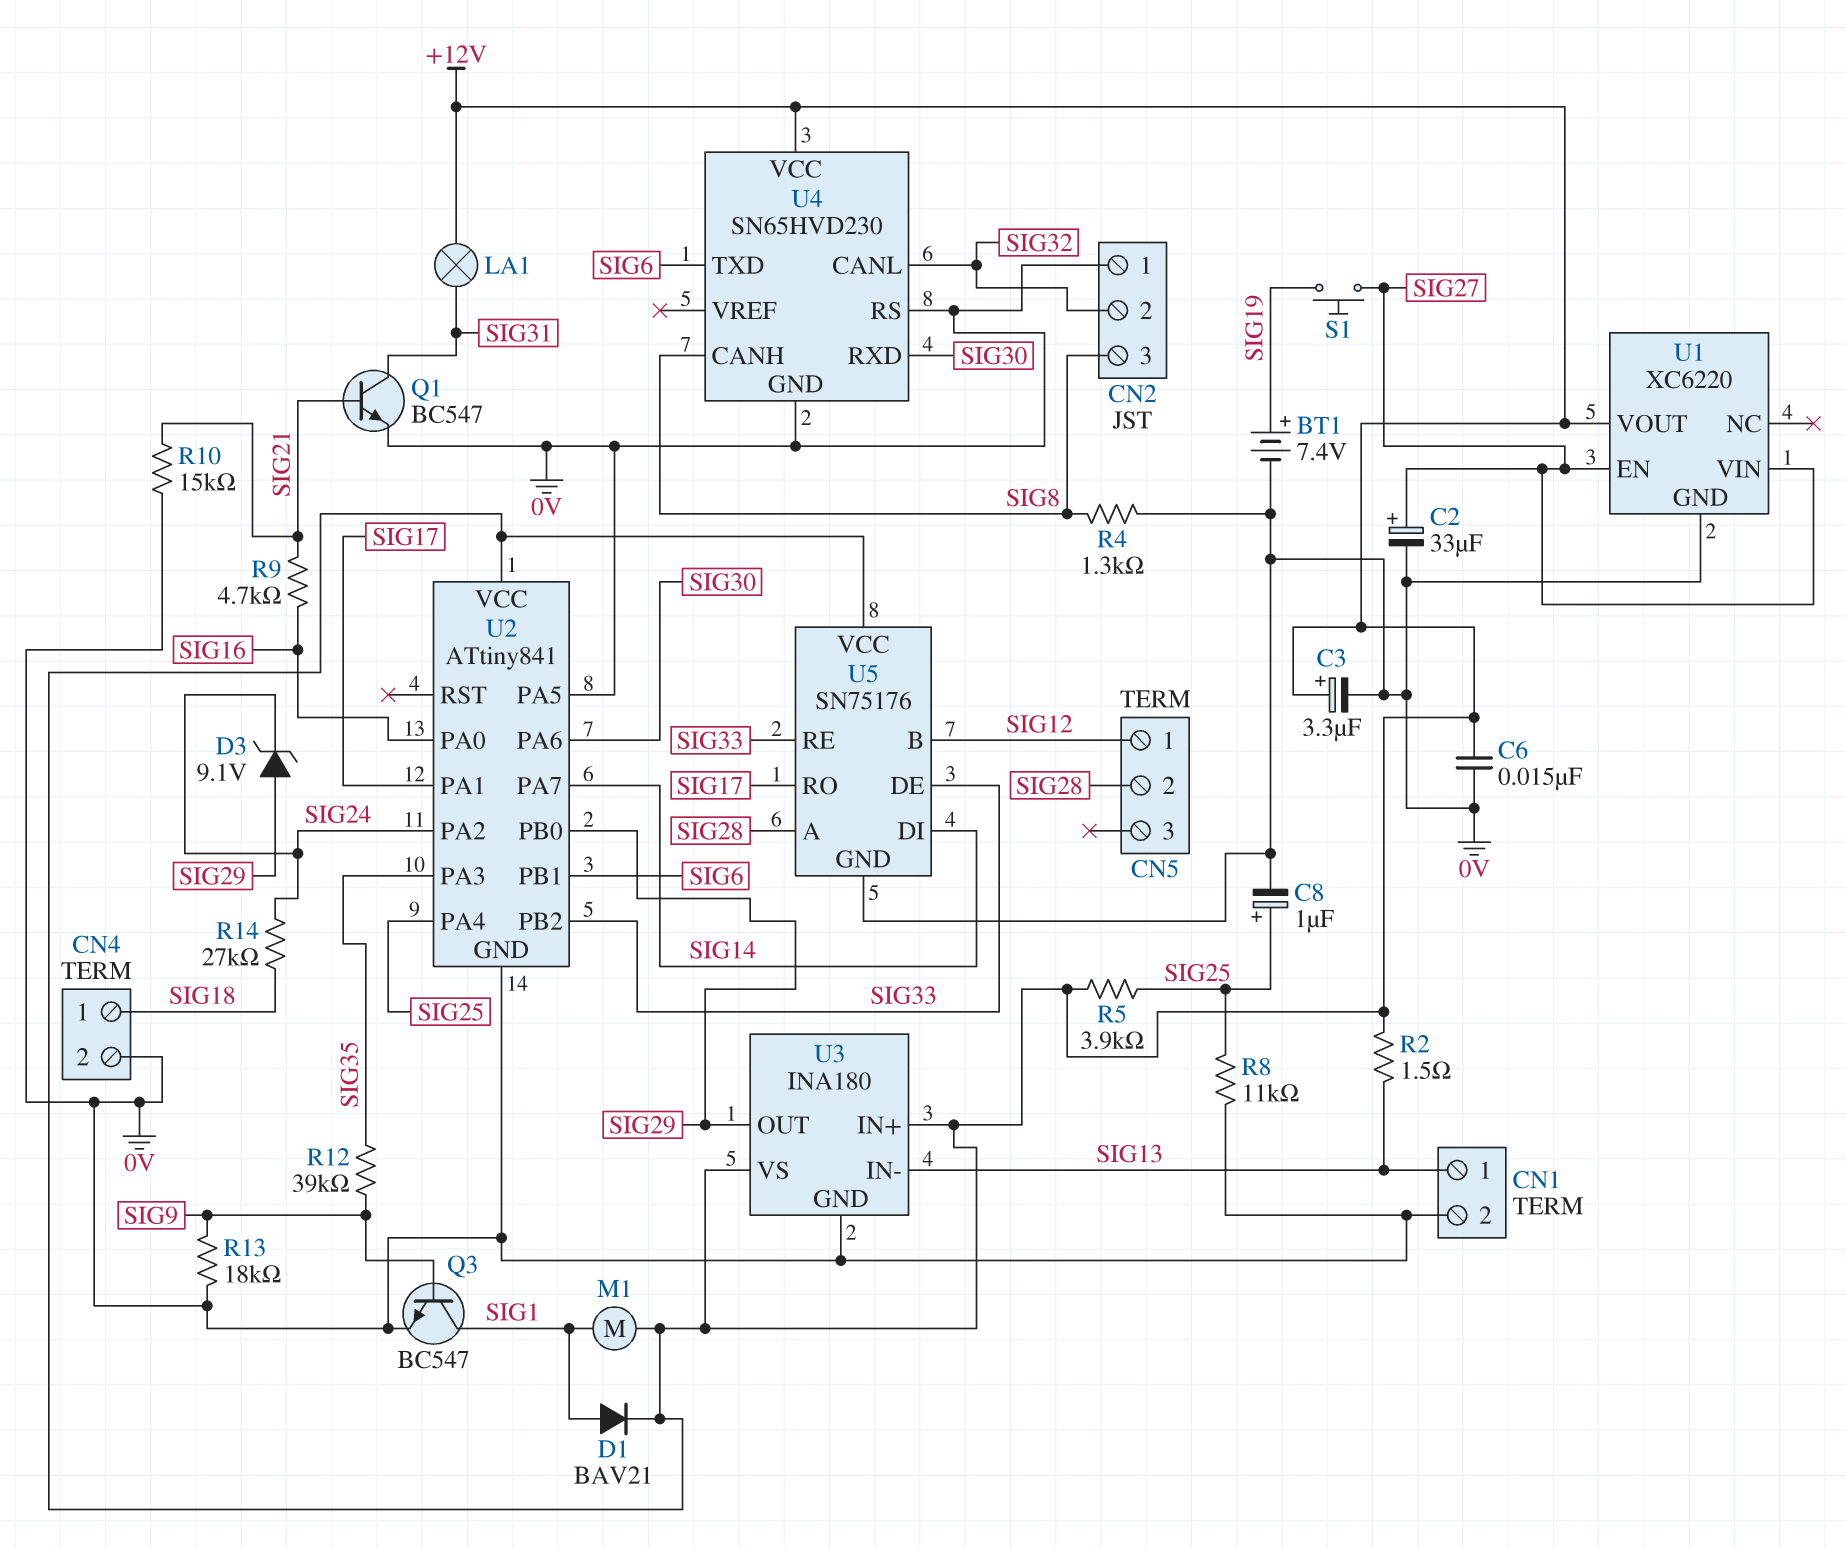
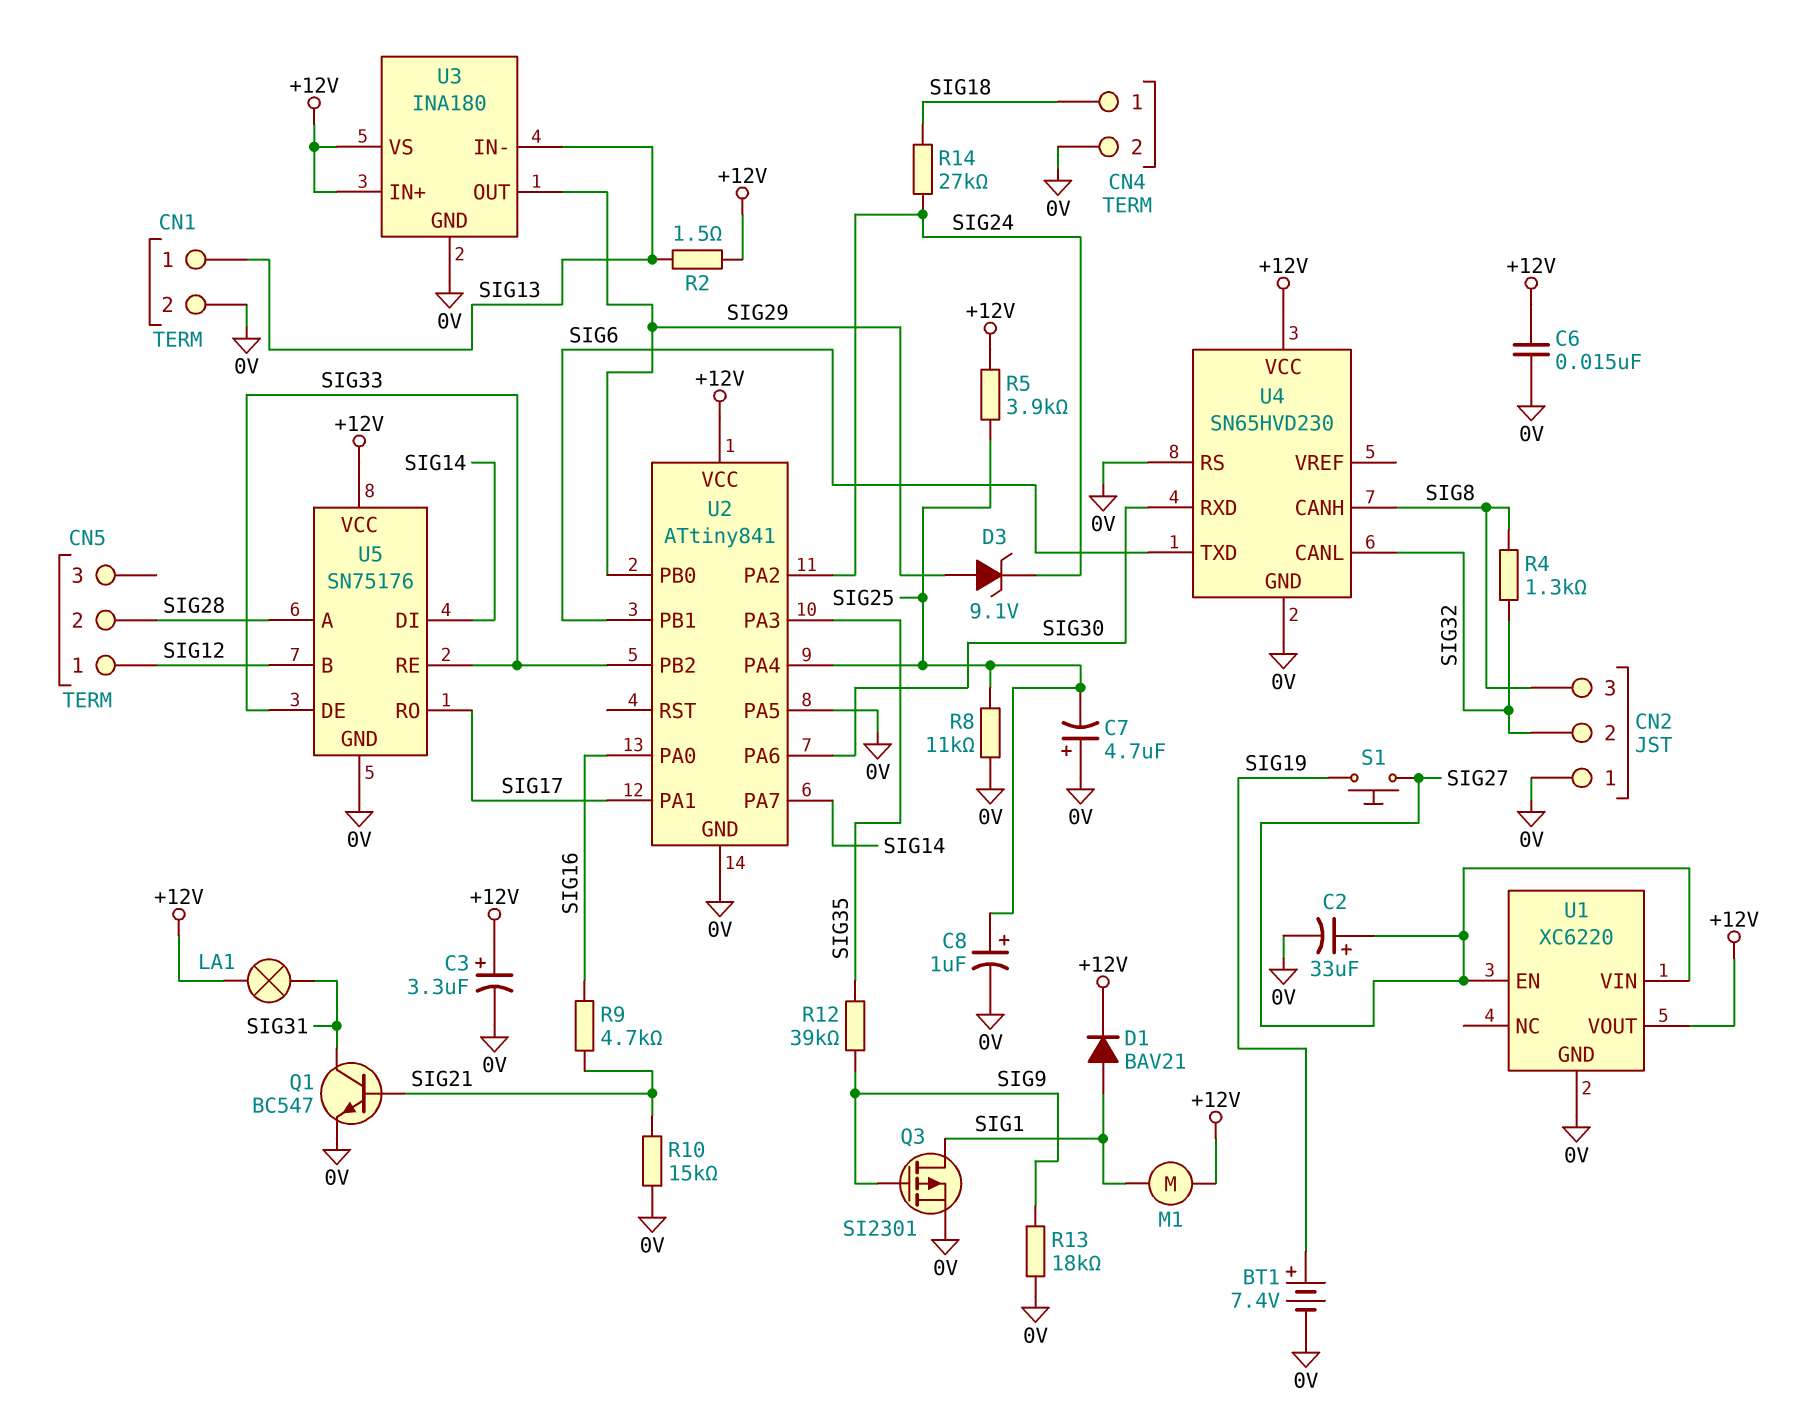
C7: none -> 4.7uF (plus 0V, minus SIG25)
Q3: NPN BC547 (B SIG9, C SIG1, E 0V) -> PMOS SI2301 (G SIG9, D SIG1, S 0V)
R4: 1.3k (0V, SIG8) -> 1.3k (SIG8, SIG32)

